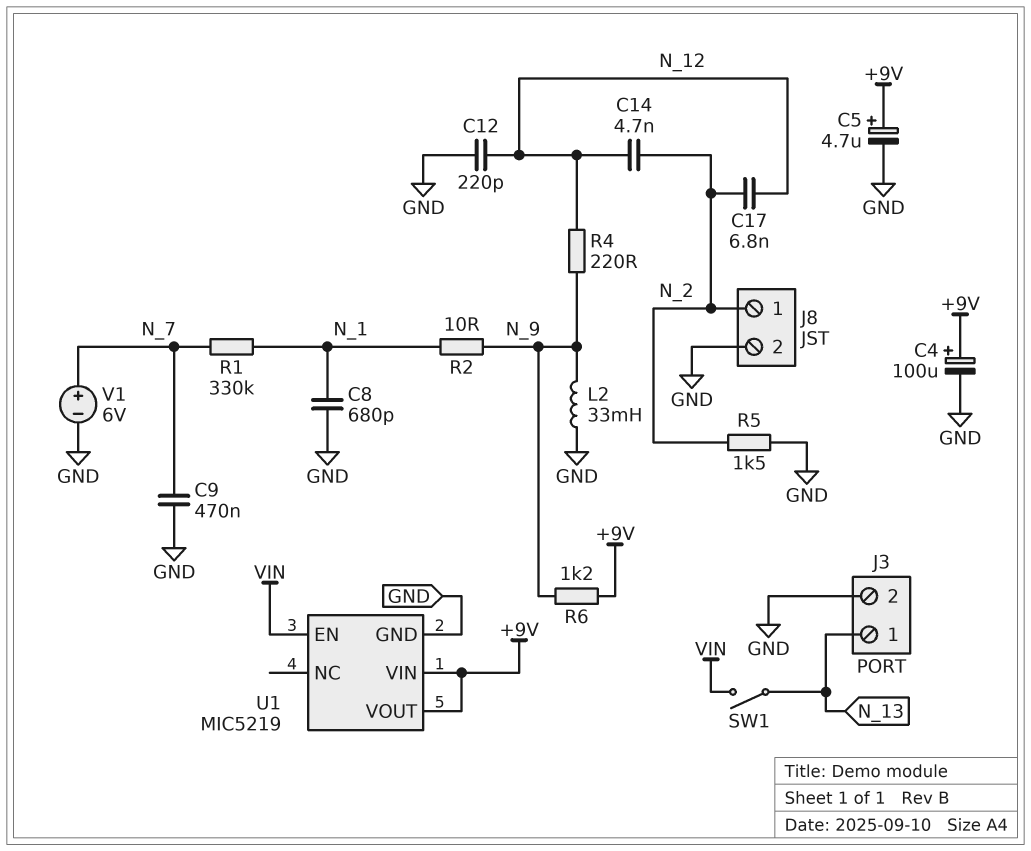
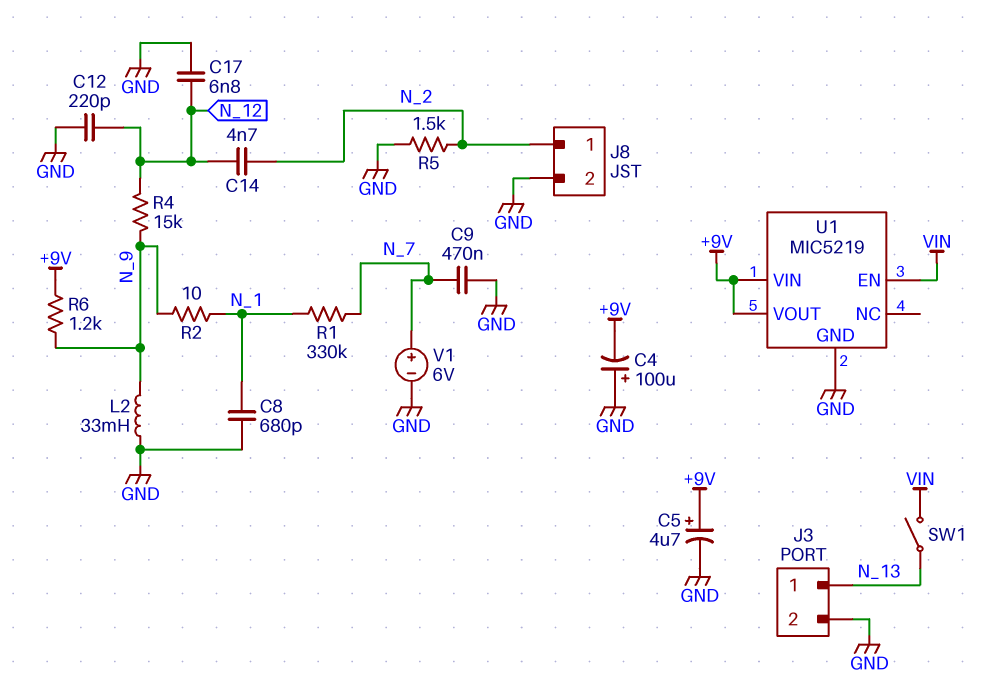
C4: 100uF (plus +9V, minus GND) -> 100uF (plus GND, minus +9V)
C17: 6.8nF (N_2, N_12) -> 6.8nF (GND, N_12)
R4: 220 (N_9, N_12) -> 15k (N_9, N_12)

